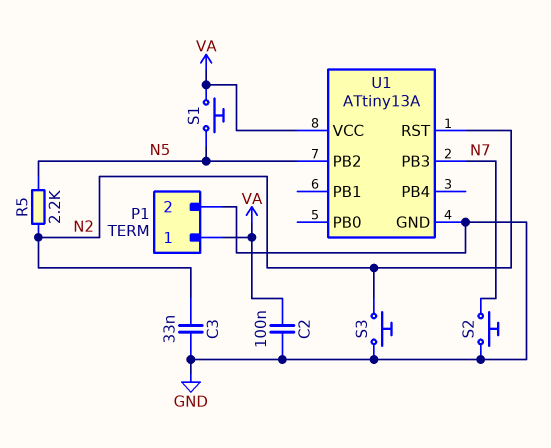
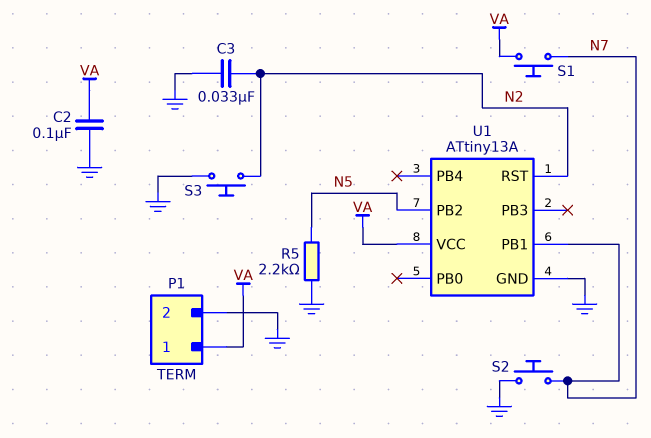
R5: 2.2k (N2, N5) -> 2.2k (GND, N5)
S1: button (N5, VA) -> button (N7, VA)
U1 pin PB1: none -> N7
U1 pin PB3: N7 -> none

